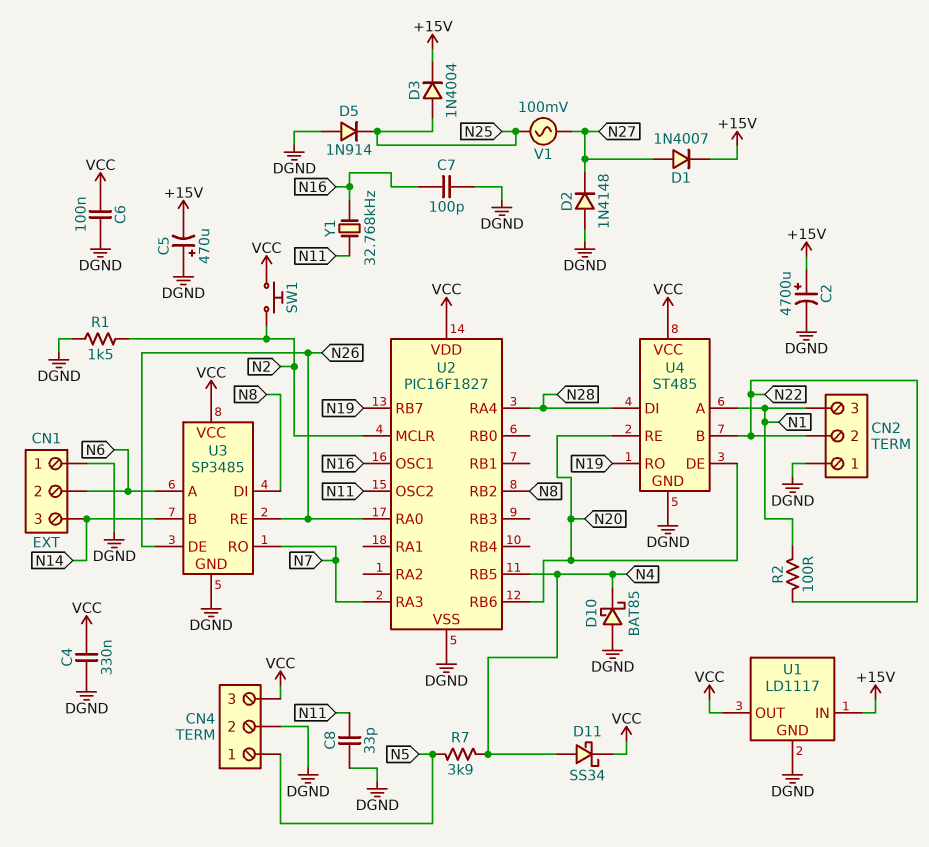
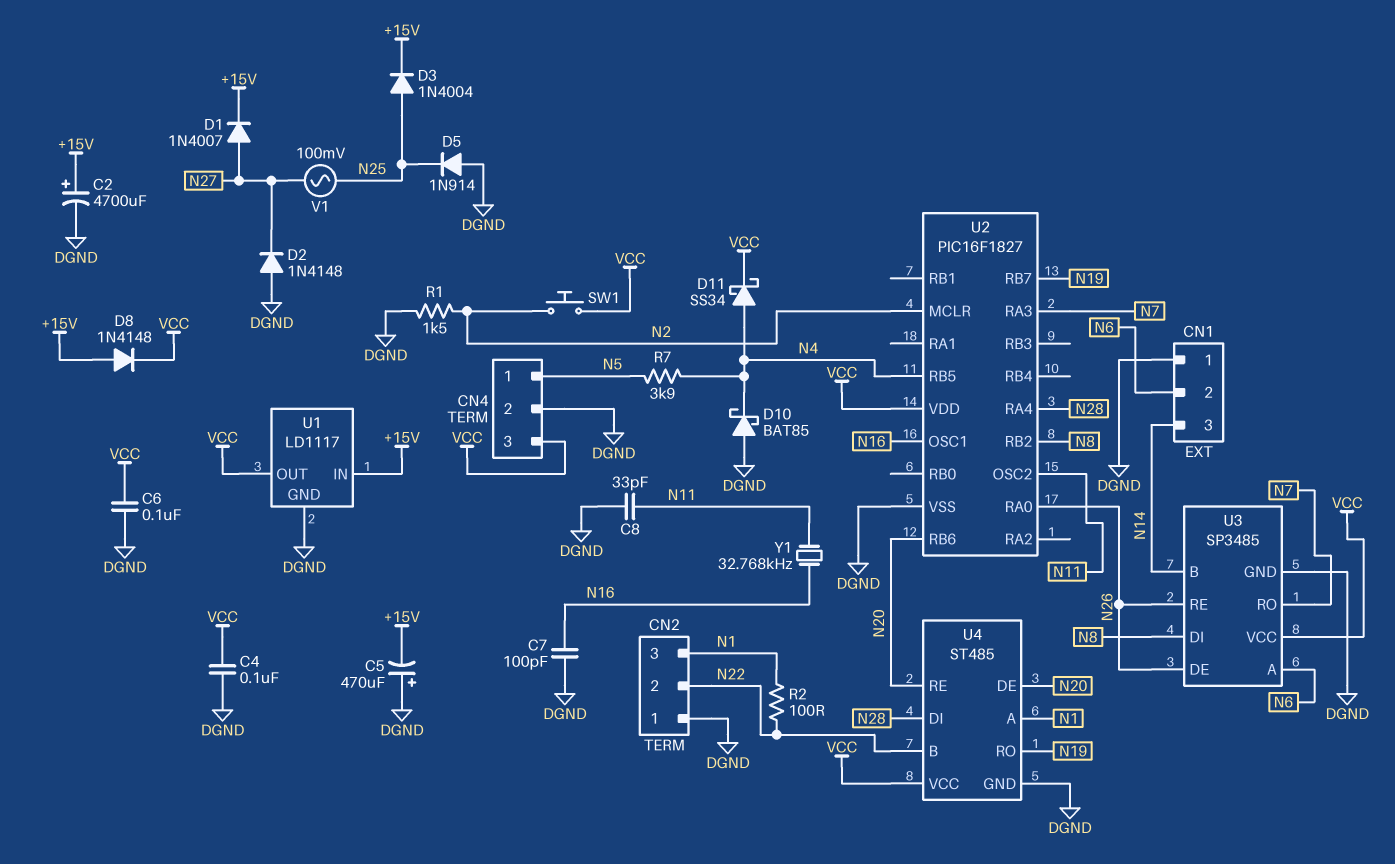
C4: 330nF (DGND, VCC) -> 100nF (DGND, VCC)
D8: none -> diode 1N4148 (A +15V, K VCC)

